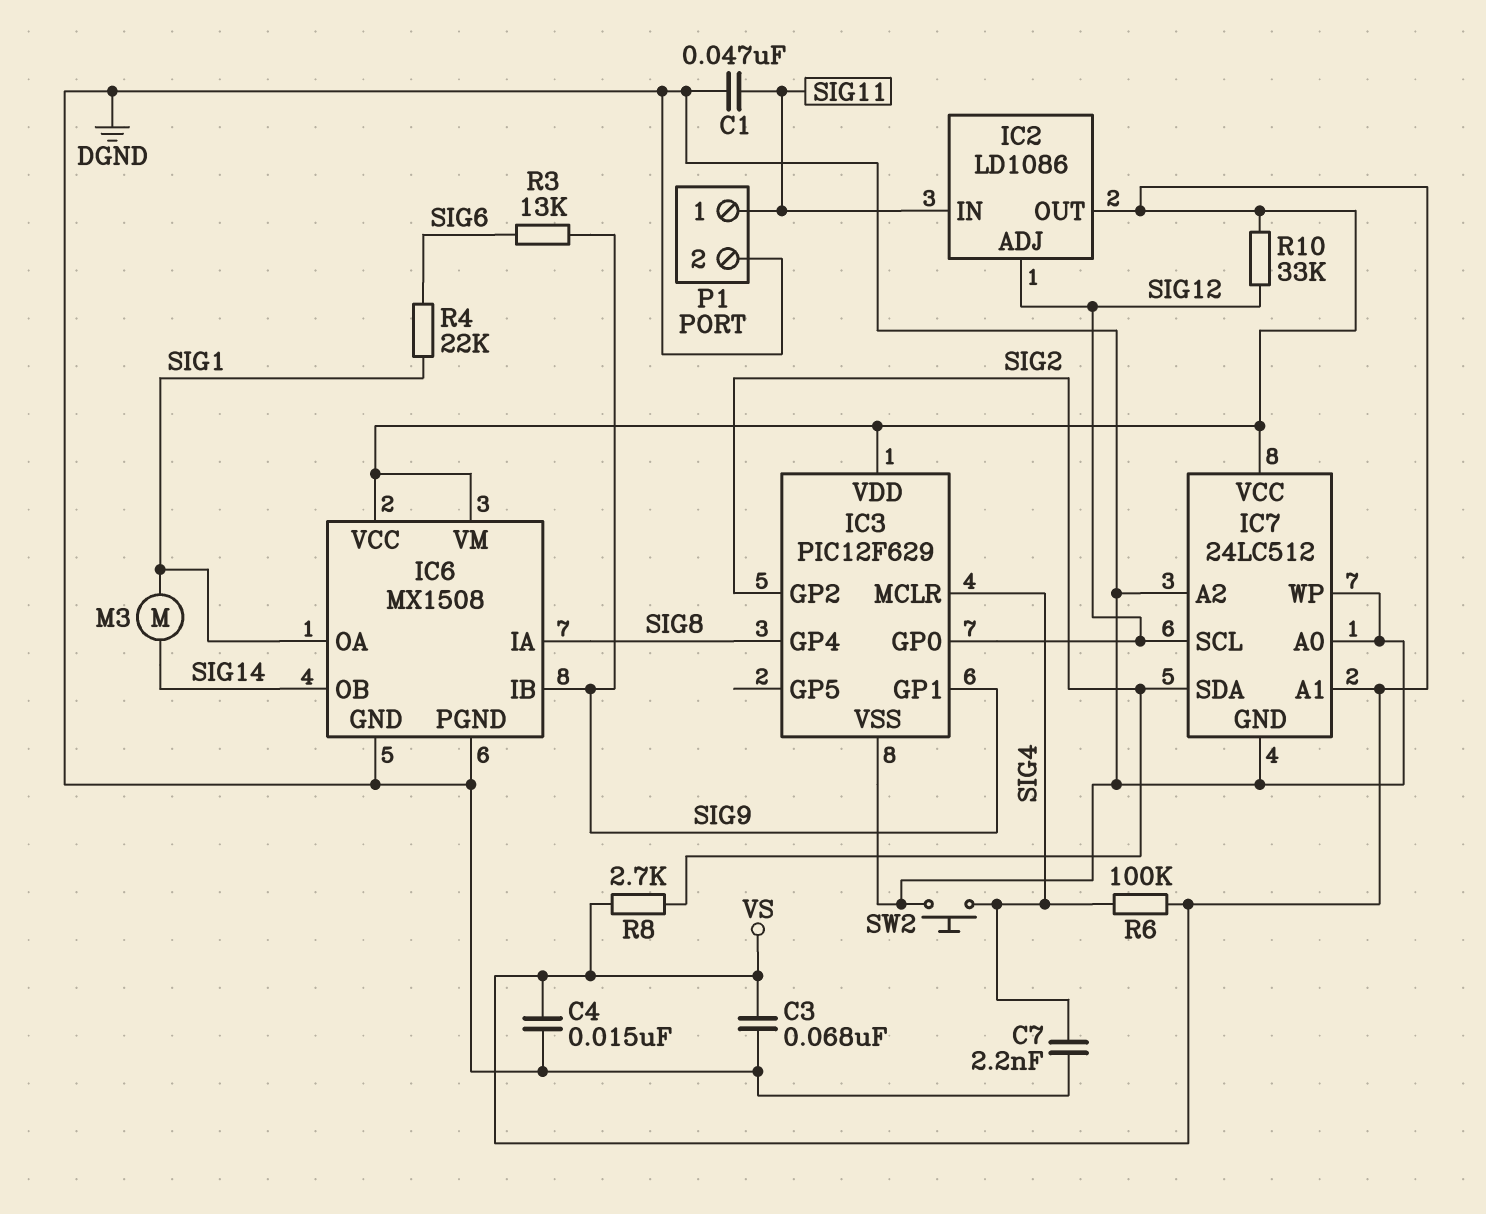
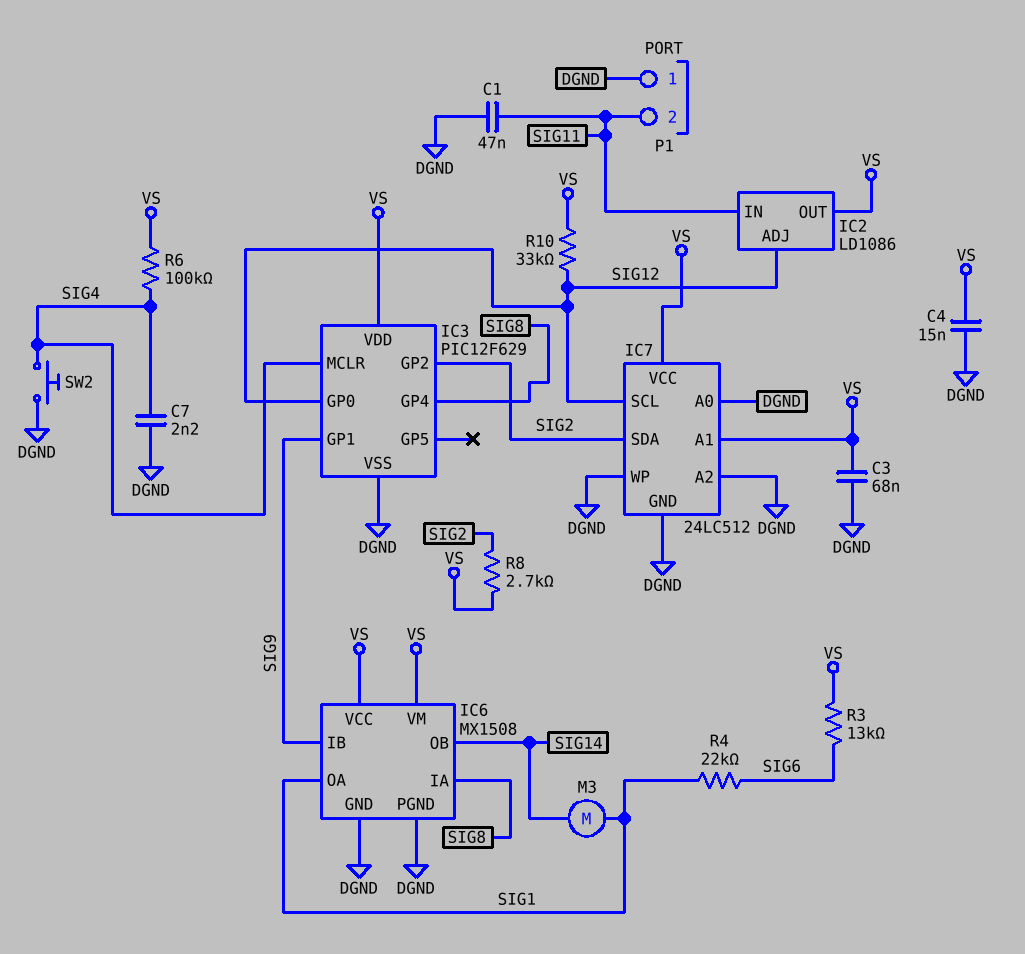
P1 pin 1: SIG11 -> DGND
P1 pin 2: DGND -> SIG11
R3: 13k (SIG6, SIG9) -> 13k (SIG6, VS)

